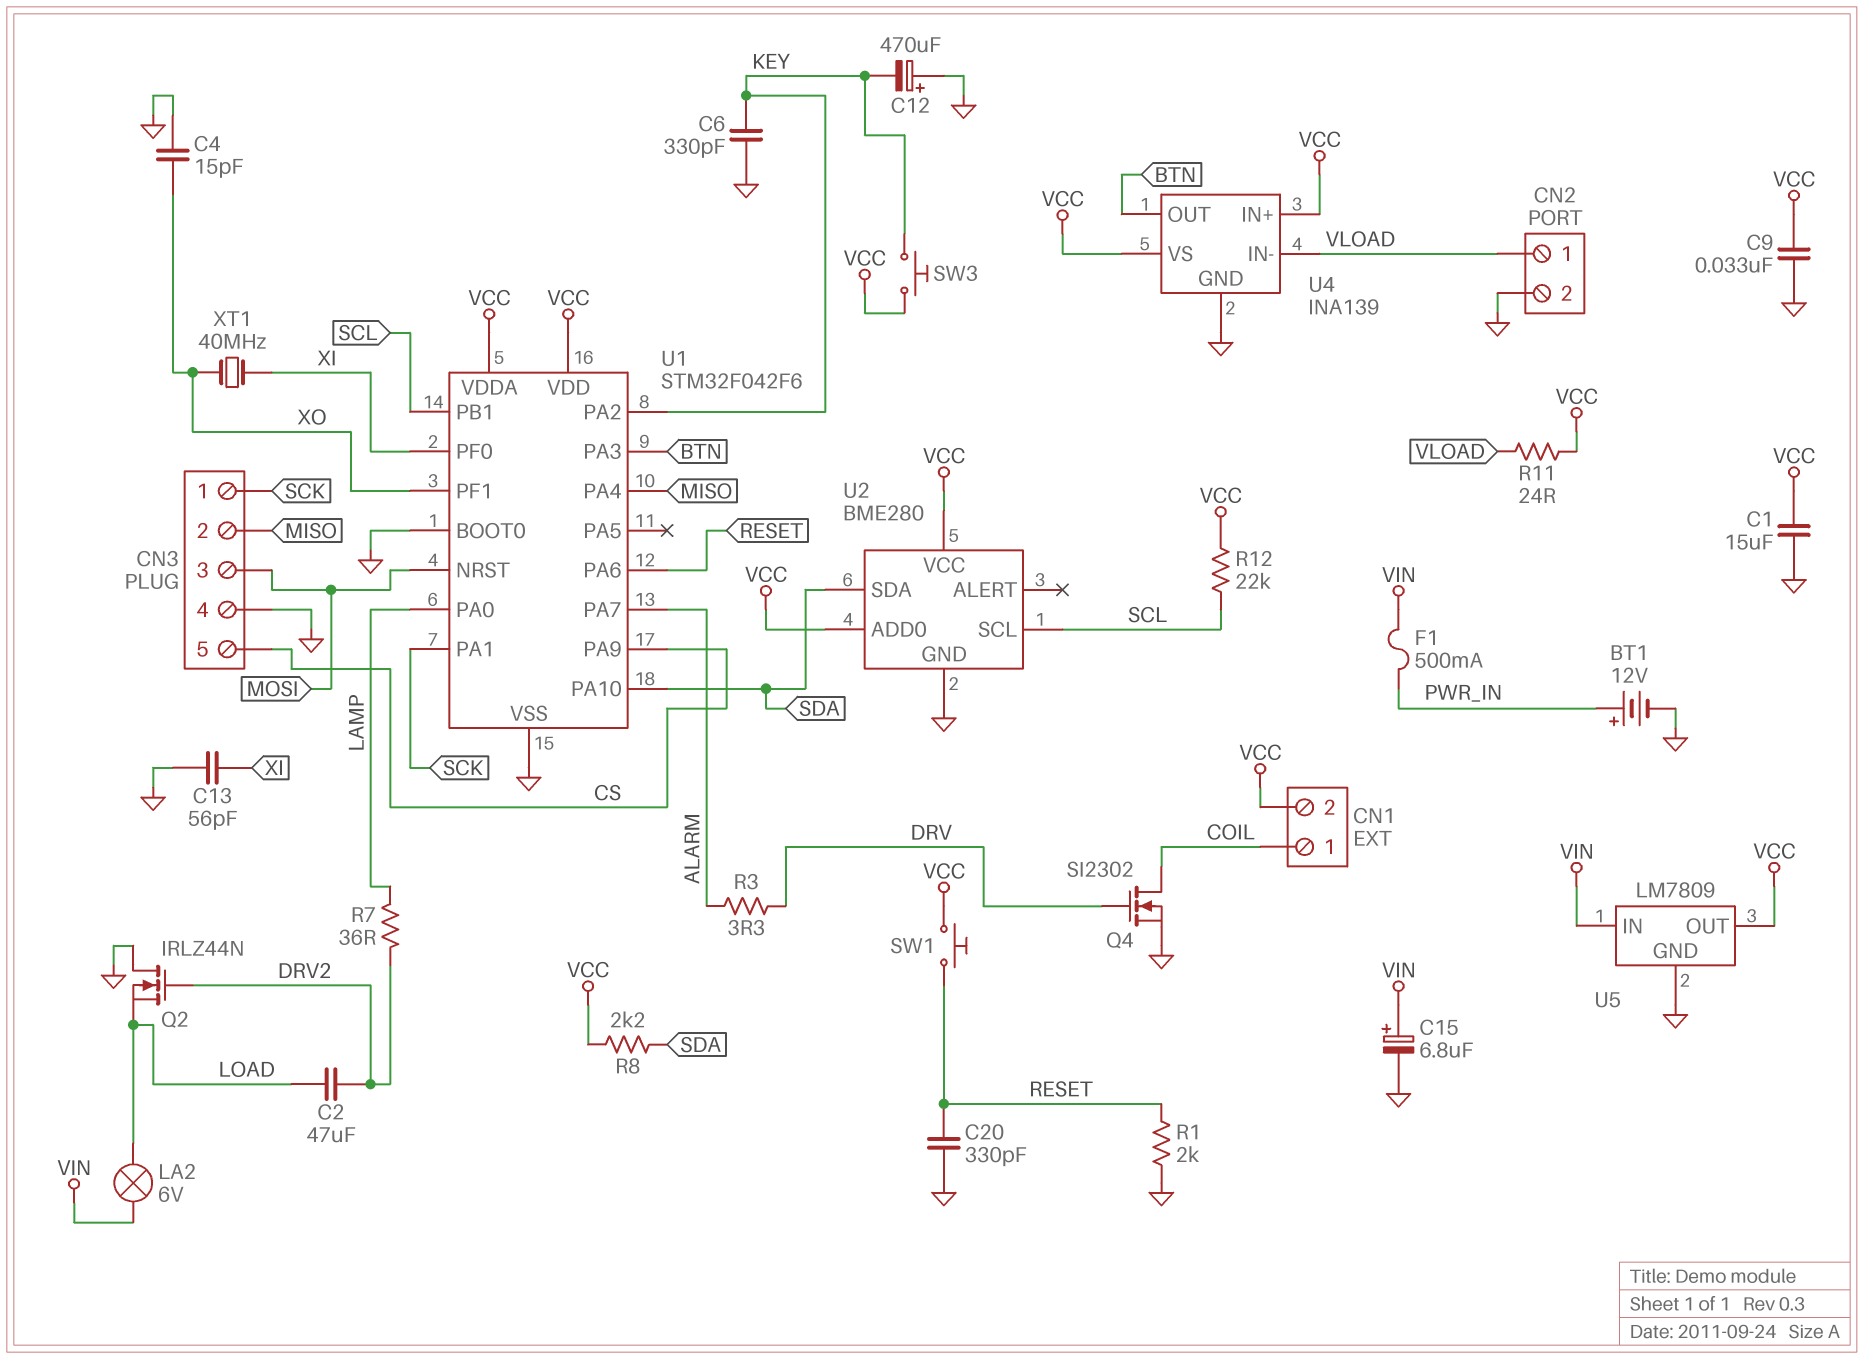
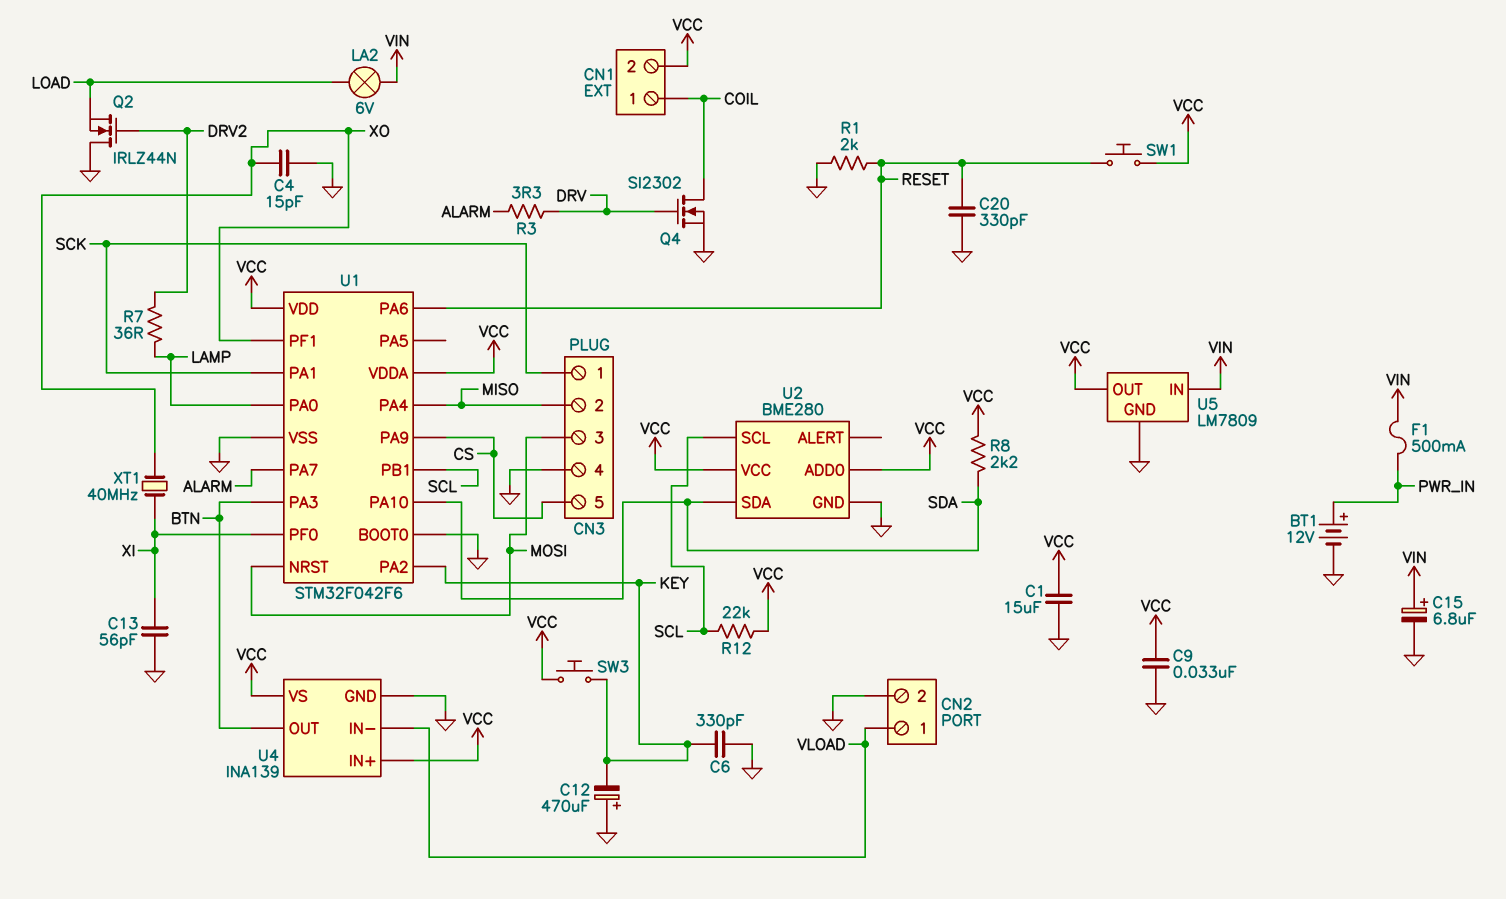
C2: 47uF (DRV2, LOAD) -> none
R11: 24 (VCC, VLOAD) -> none

